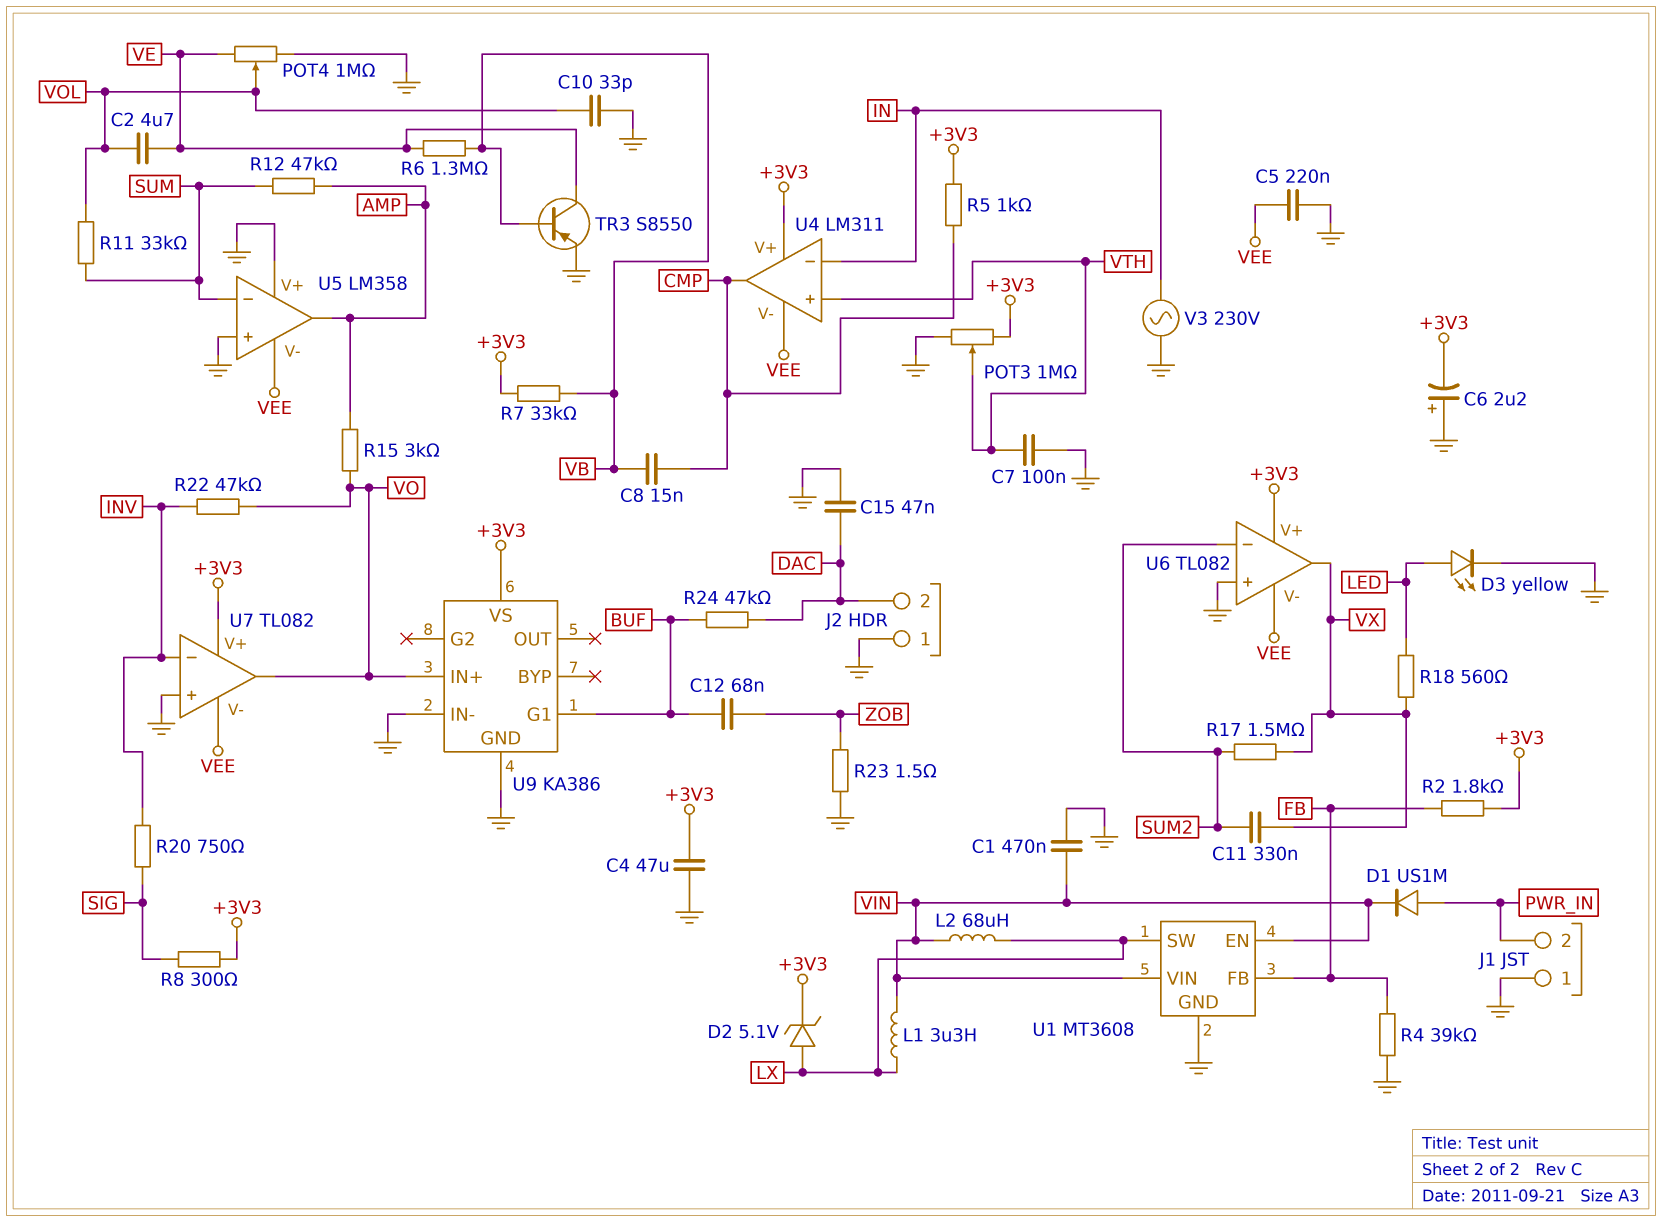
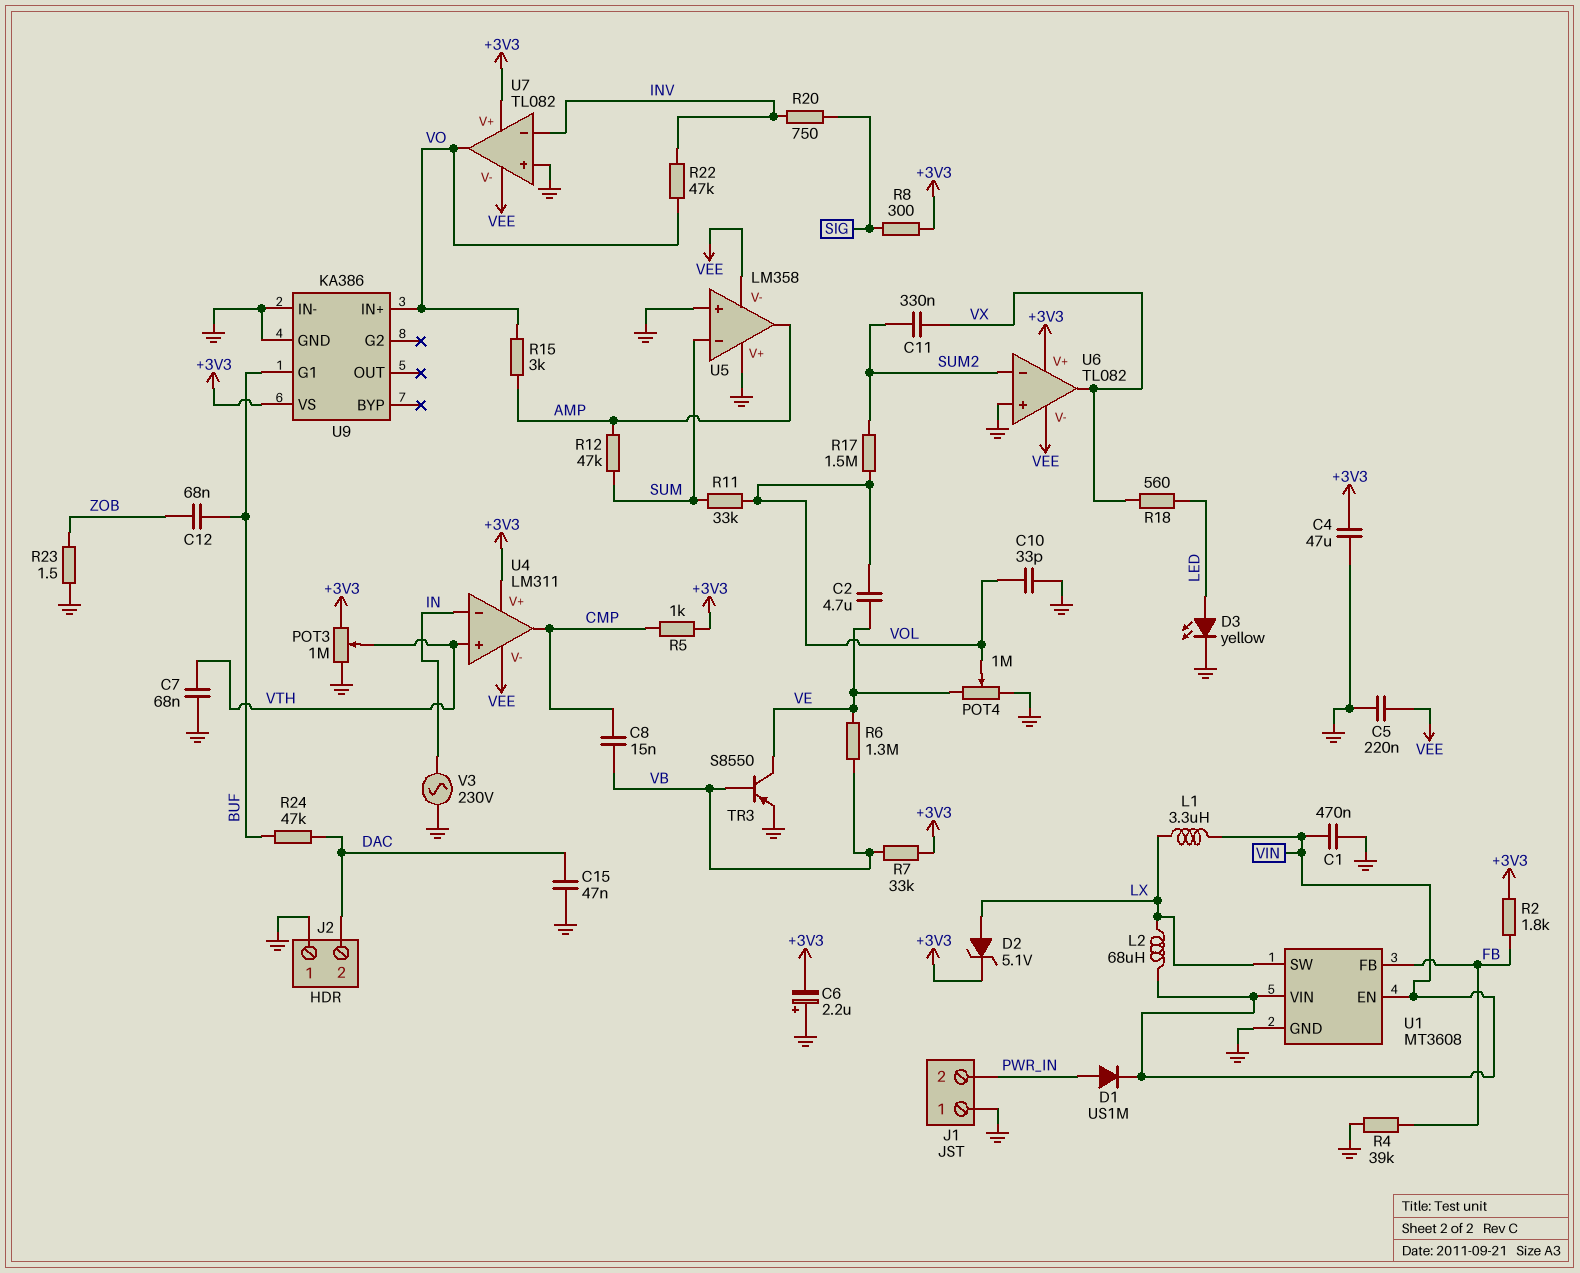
C7: 100nF (GND, VTH) -> 68nF (GND, VTH)
R17: 1.5M (SUM2, VX) -> 1.5M (SUM2, VOL)

